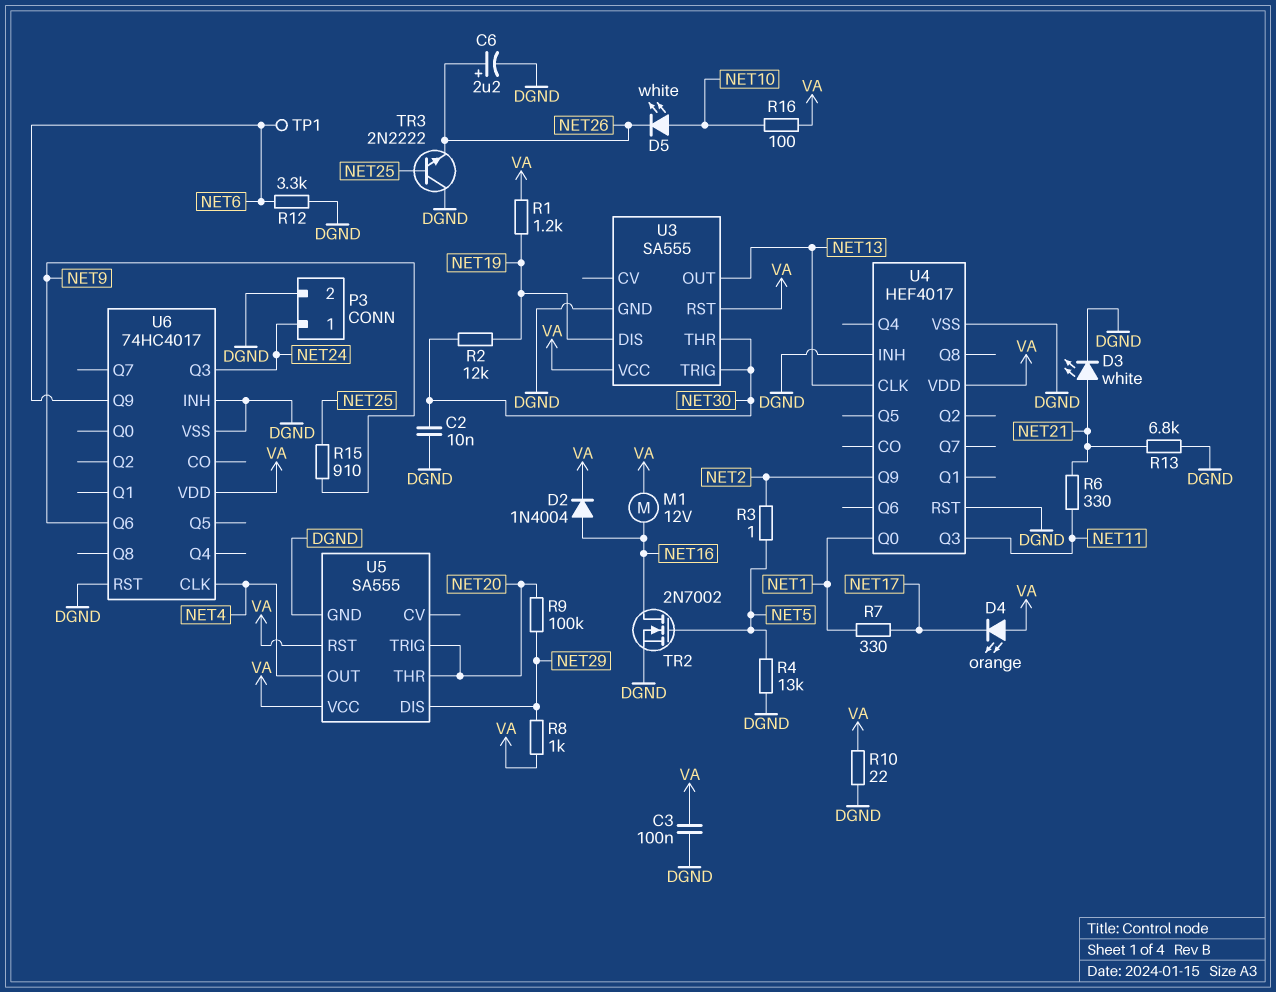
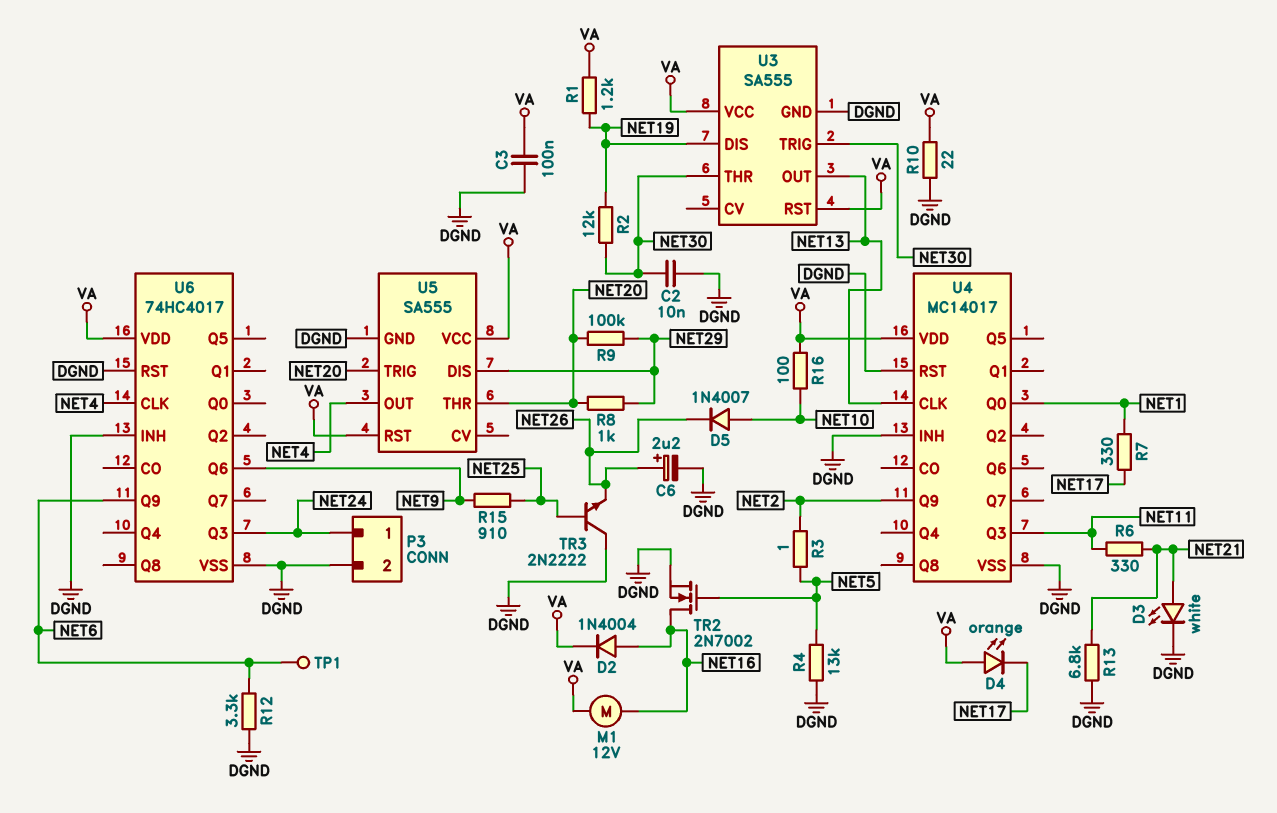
D5: LED white (A NET10, K NET26) -> diode 1N4007 (A NET10, K NET26)
R8: 1k (NET29, VA) -> 1k (NET20, NET29)
U4: HEF4017 -> MC14017

